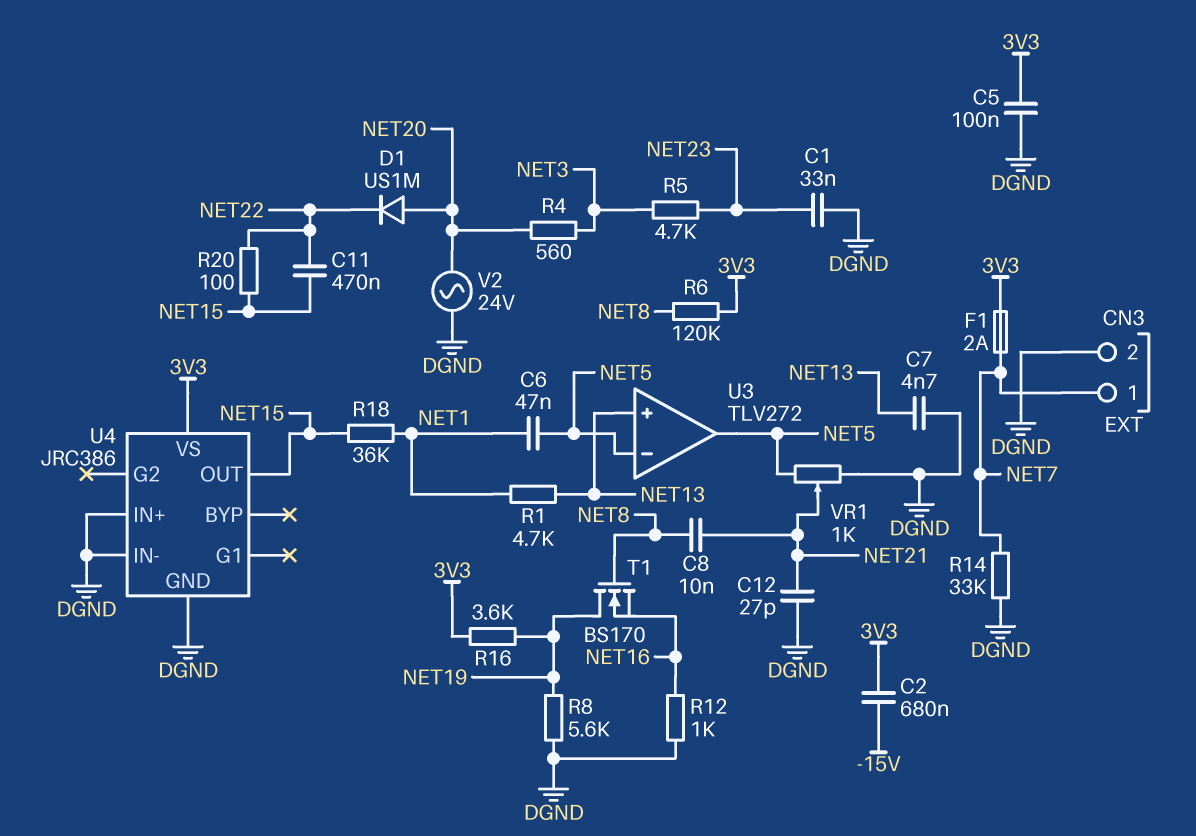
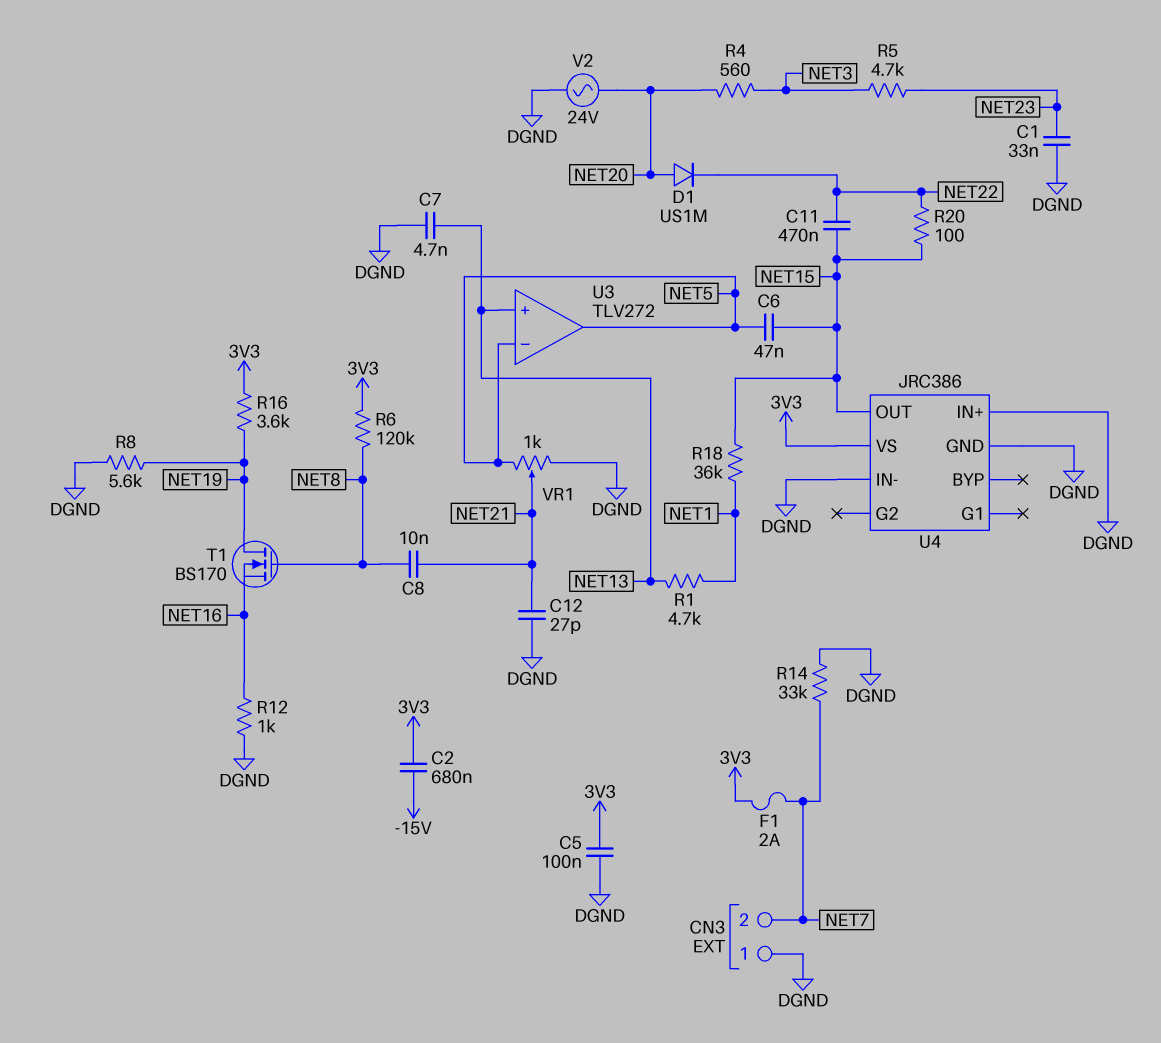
C6: 47nF (NET1, NET5) -> 47nF (NET5, NET15)
CN3 pin 1: NET7 -> DGND
CN3 pin 2: DGND -> NET7

